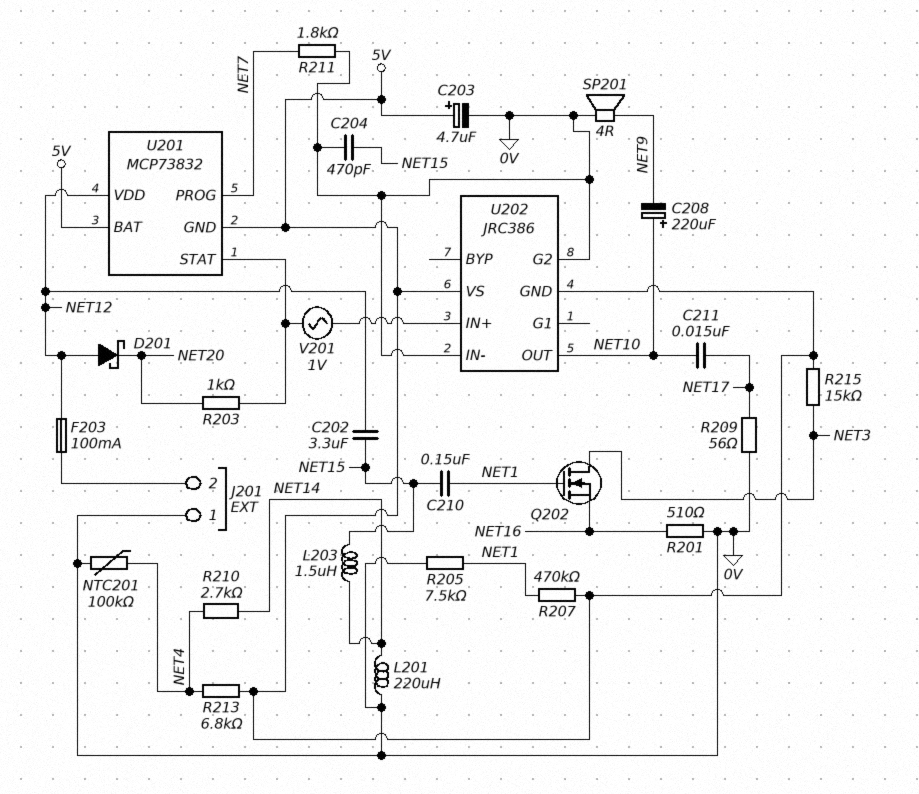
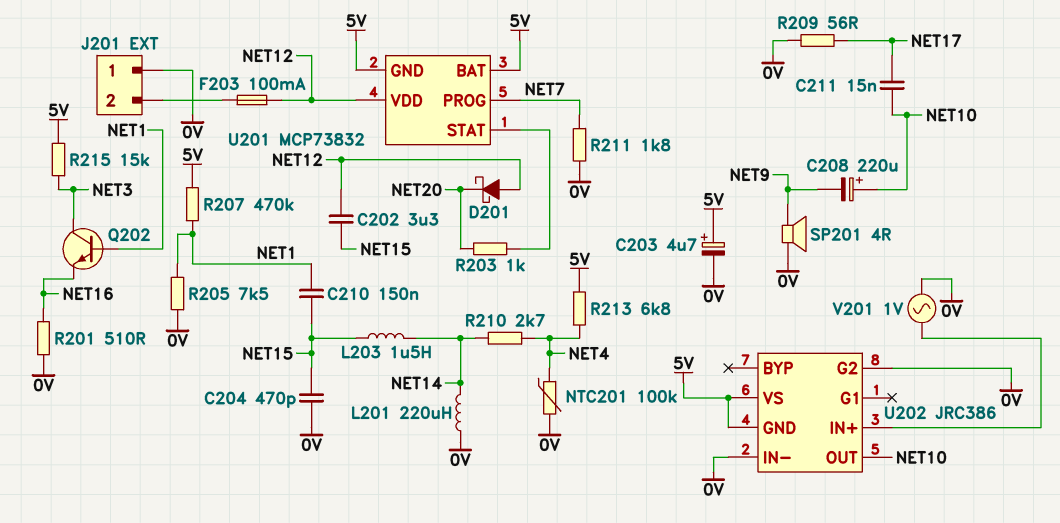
Q202: NMOS (G NET1, D NET3, S NET16) -> NPN (B NET1, C NET3, E NET16)
V201: AC 1V (U201/STAT, U202/IN+) -> AC 1V (0V, U202/IN+)

